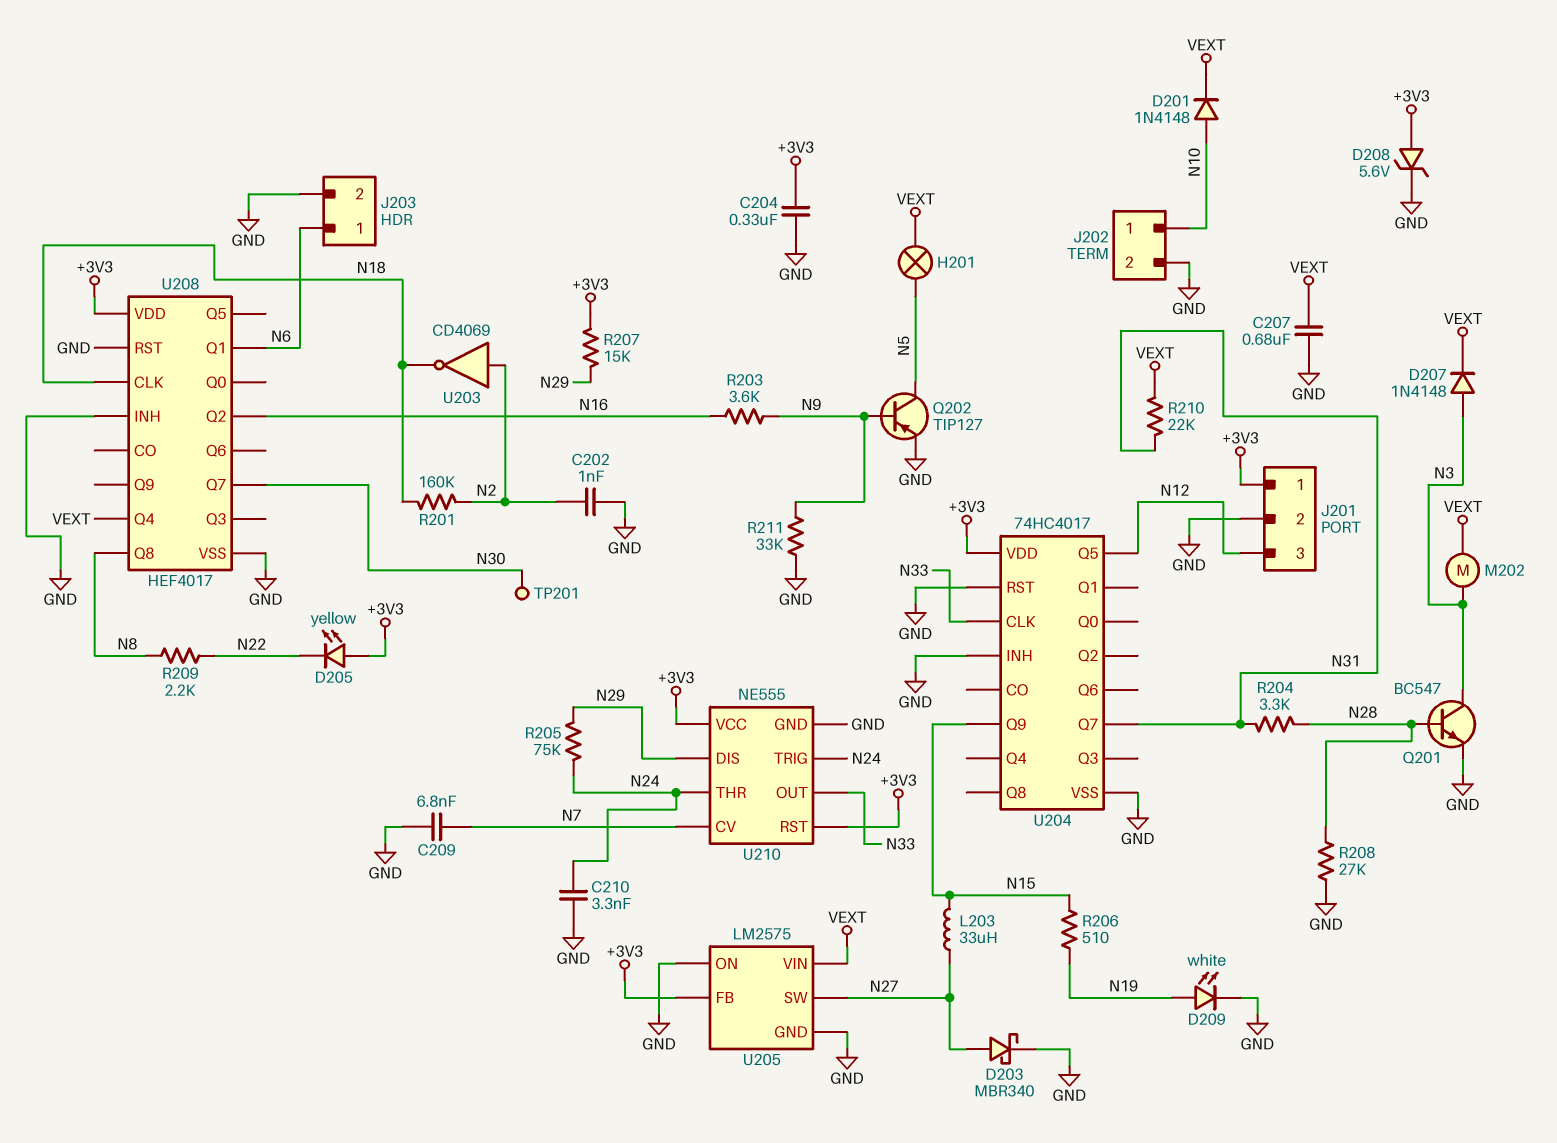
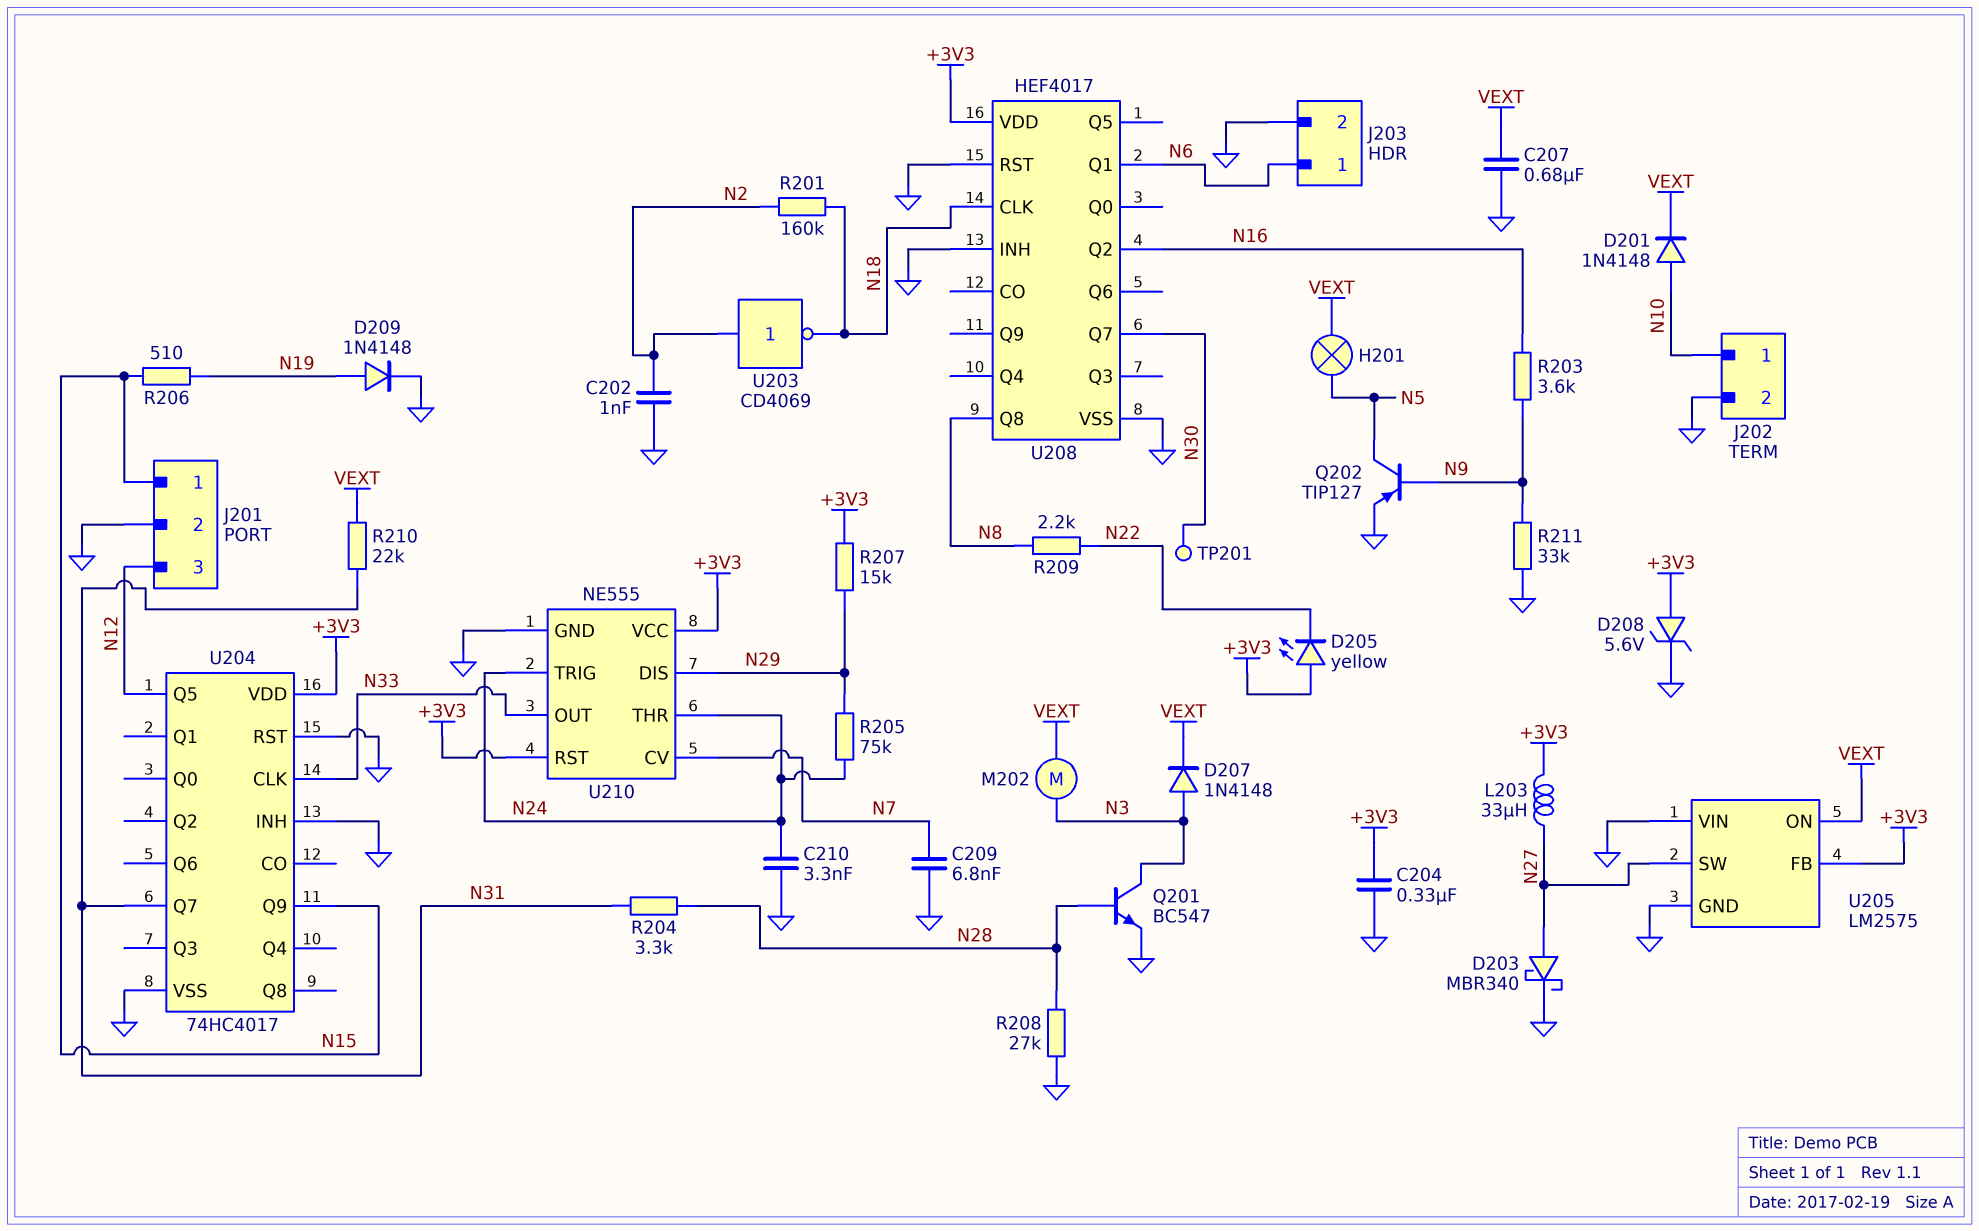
D209: LED white (A N19, K GND) -> diode 1N4148 (A N19, K GND)
J201 pin 1: +3V3 -> N15
L203: 33uH (N15, N27) -> 33uH (+3V3, N27)
U205 pin ON: GND -> VEXT
U205 pin VIN: VEXT -> GND
U208 pin Q4: VEXT -> none

